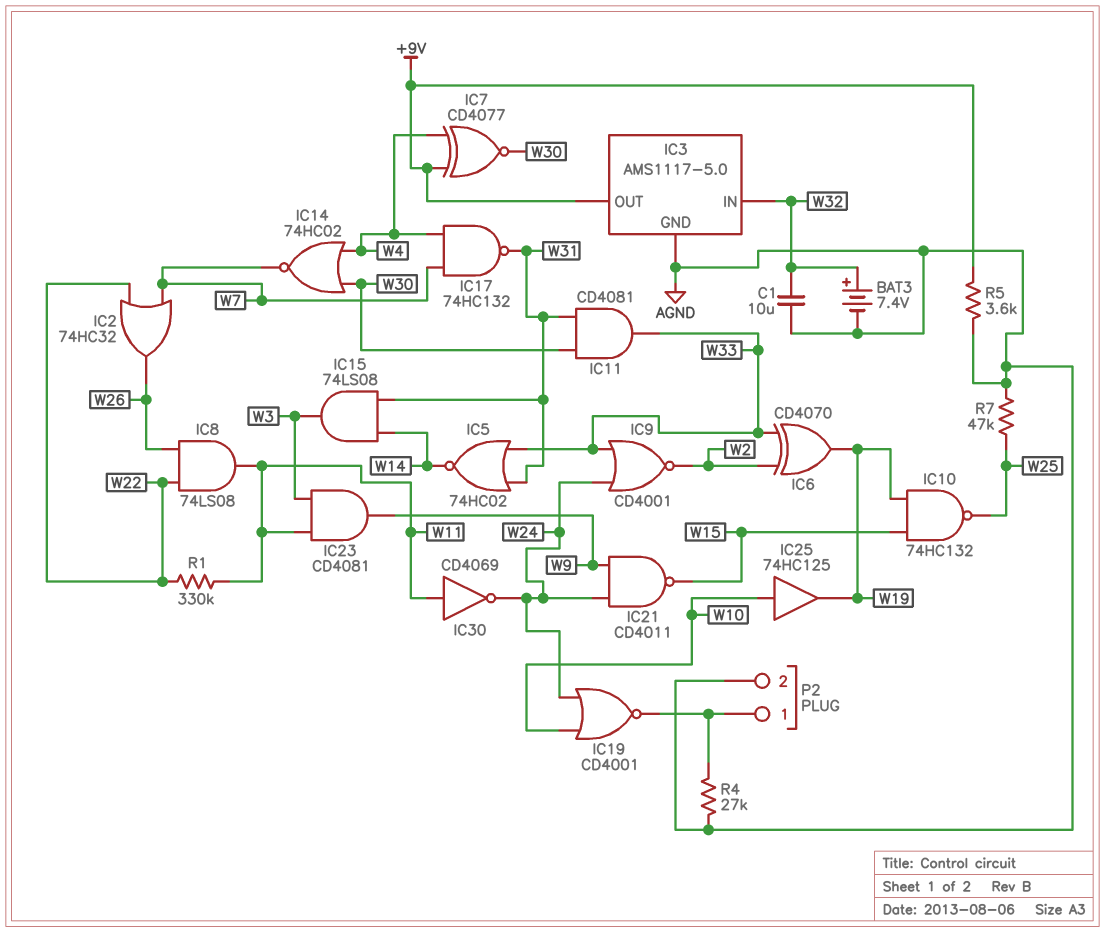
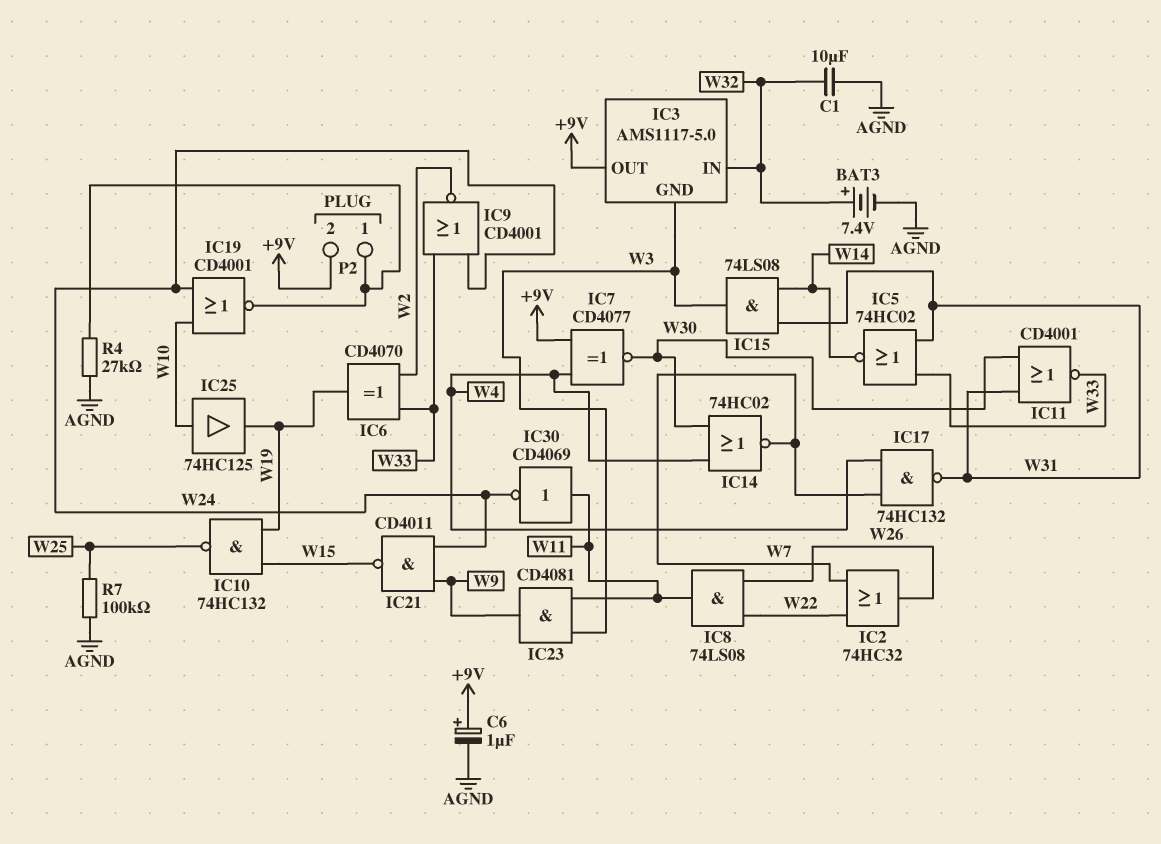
C6: none -> 1uF (plus +9V, minus AGND)
IC3 pin GND: AGND -> W3
IC11: AND CD4081 (in W30, in W31, out W33) -> NOR CD4001 (in W30, in W31, out W33)
P2 pin 2: AGND -> +9V
R1: 330k (W11, W22) -> none
R5: 3.6k (+9V, AGND) -> none
R7: 47k (AGND, W25) -> 100k (AGND, W25)

